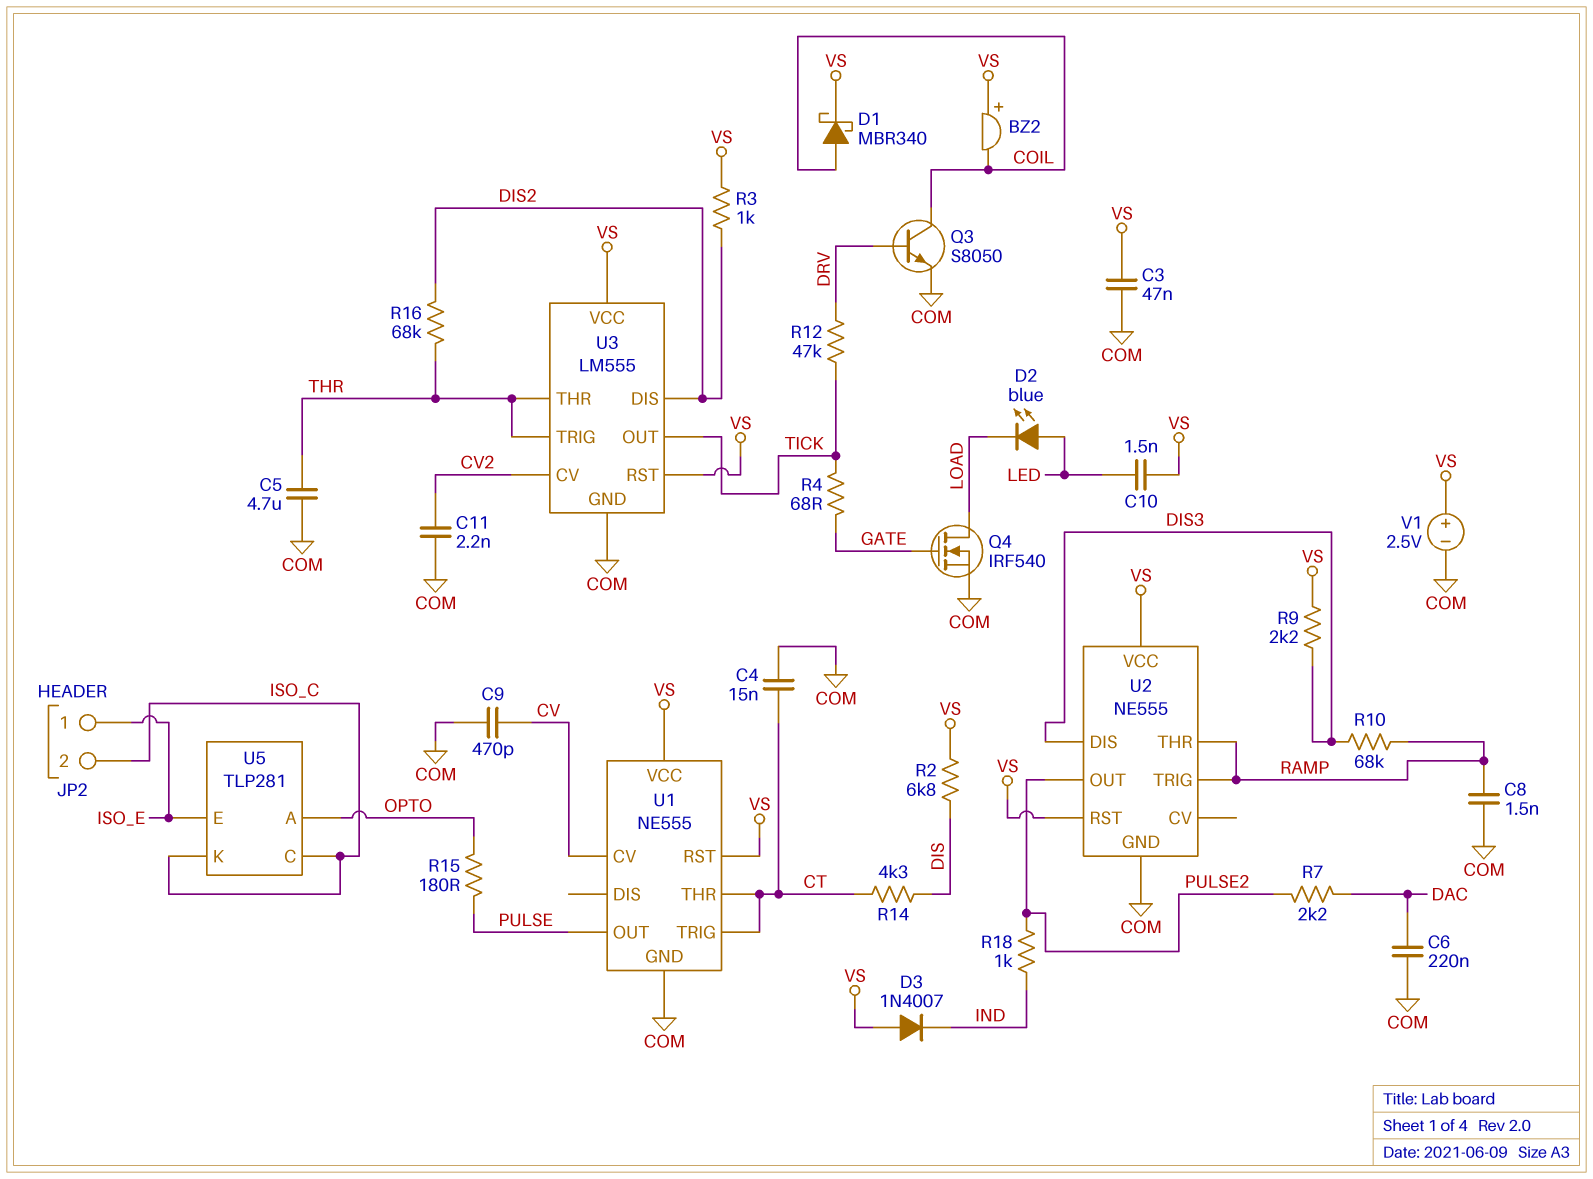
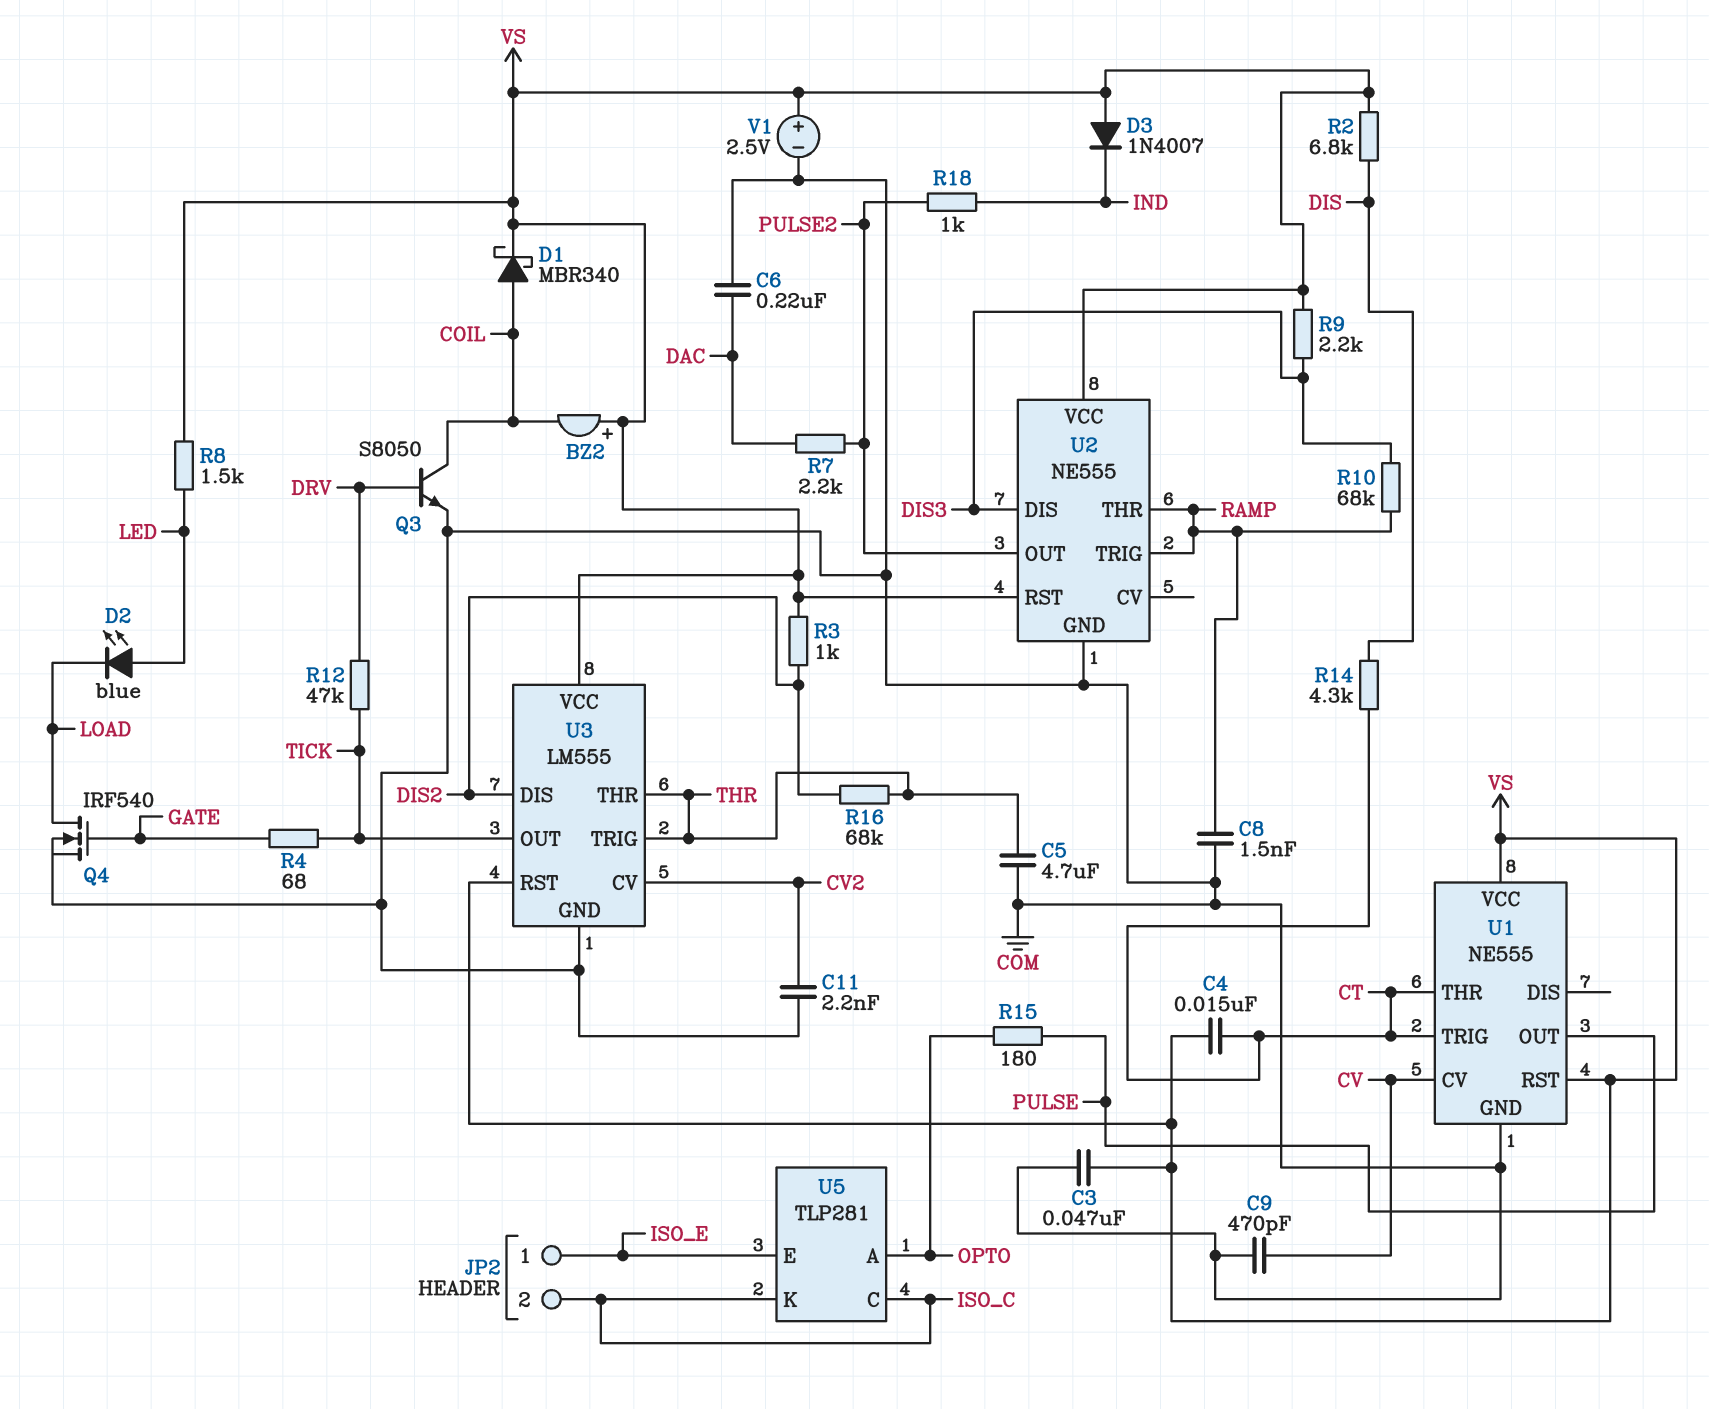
C4: 15nF (COM, CT) -> 15nF (CT, VS)
C10: 1.5nF (LED, VS) -> none
R8: none -> 1.5k (LED, VS)

